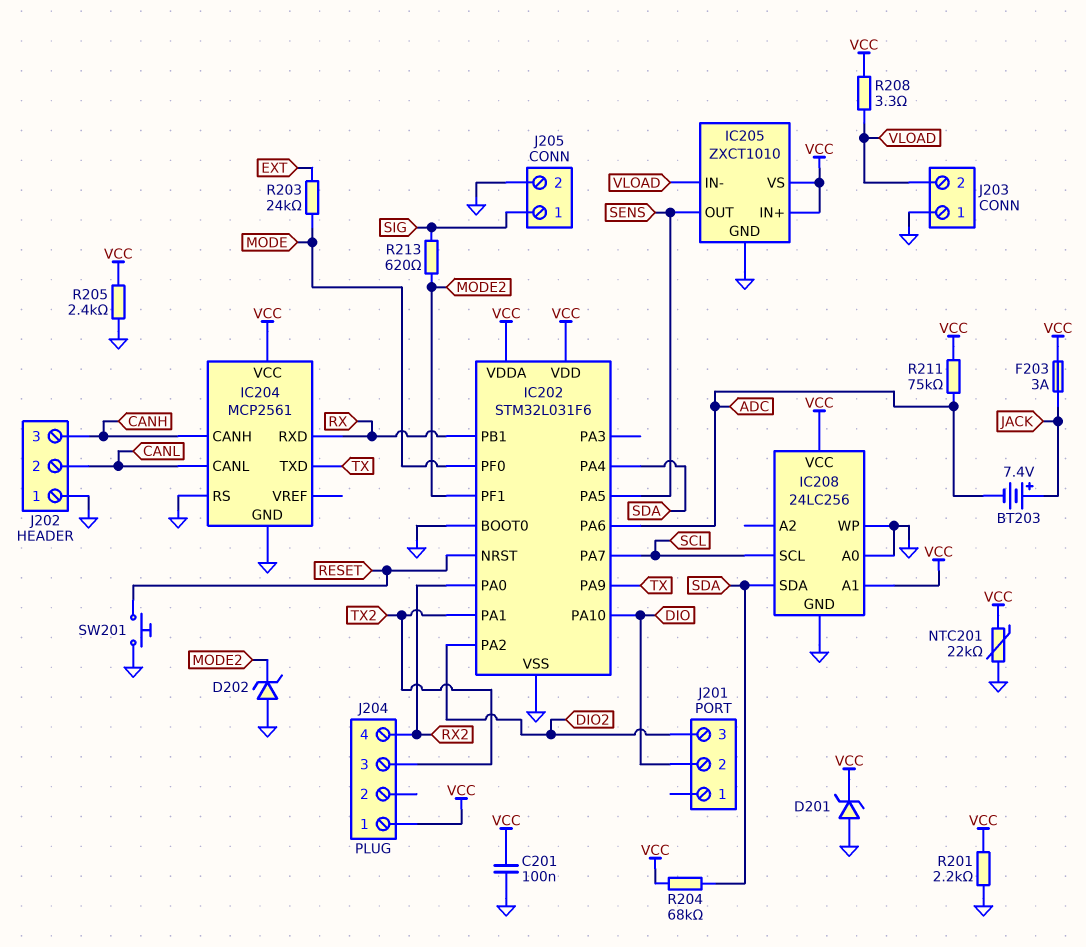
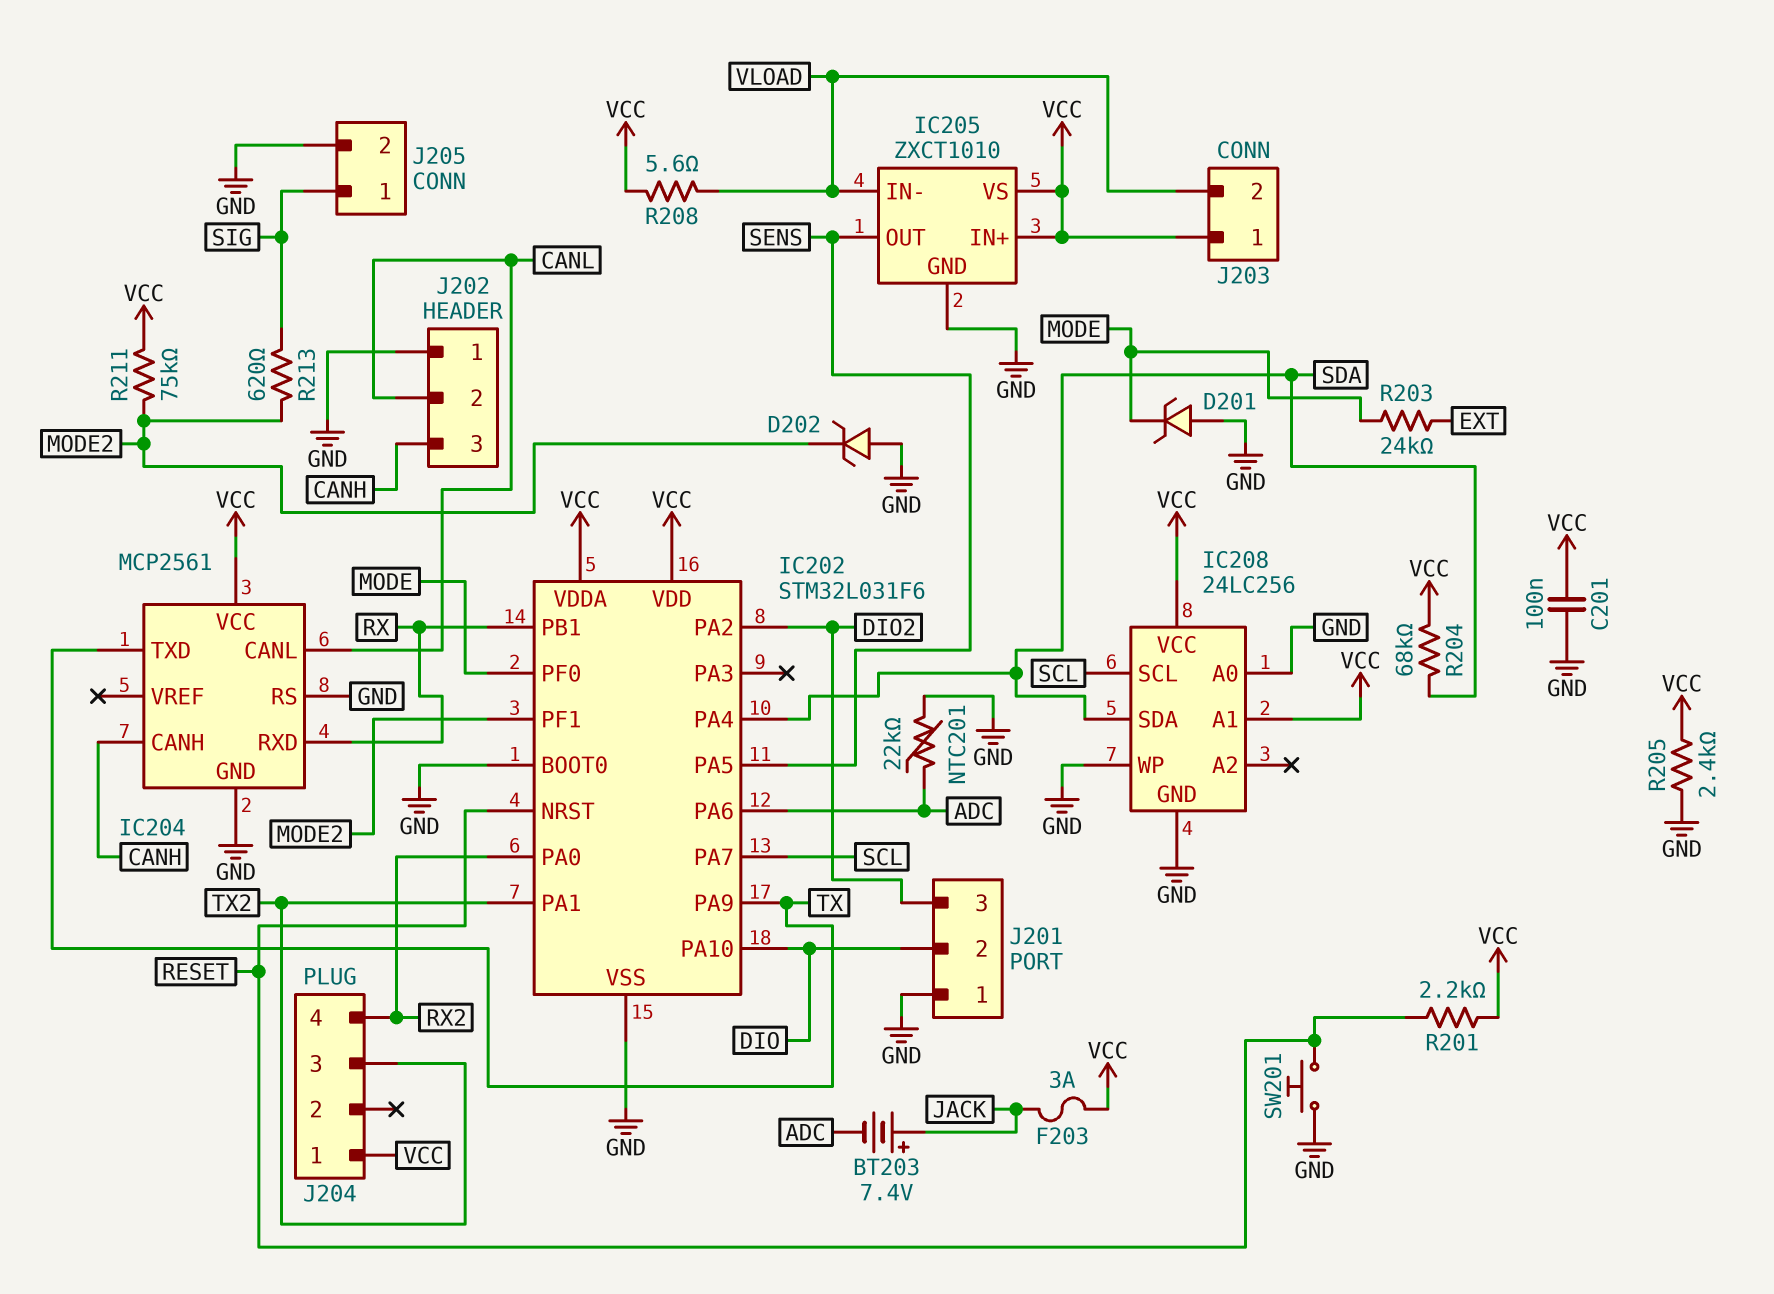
D201: zener (A GND, K VCC) -> zener (A GND, K MODE)
J201 pin 1: none -> GND
J203 pin 1: GND -> VCC
NTC201: 22k (GND, VCC) -> 22k (ADC, GND)
R201: 2.2k (GND, VCC) -> 2.2k (RESET, VCC)
R208: 3.3 (VCC, VLOAD) -> 5.6 (VCC, VLOAD)
R211: 75k (ADC, VCC) -> 75k (MODE2, VCC)

